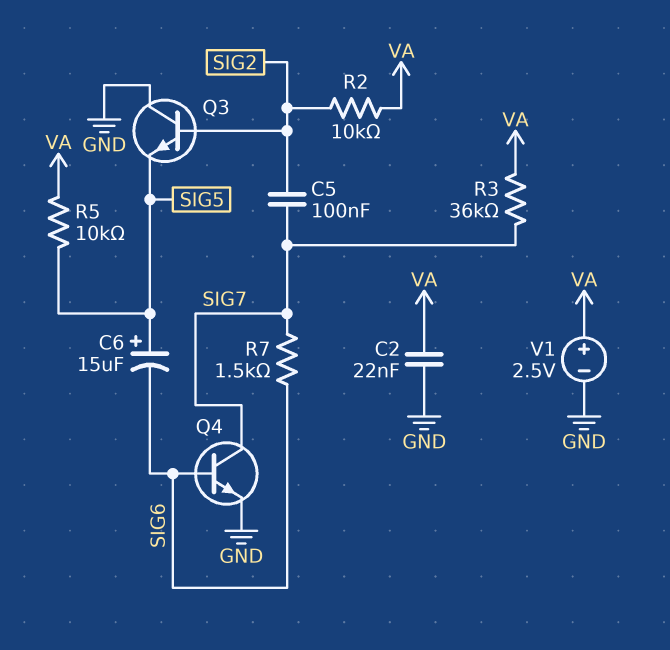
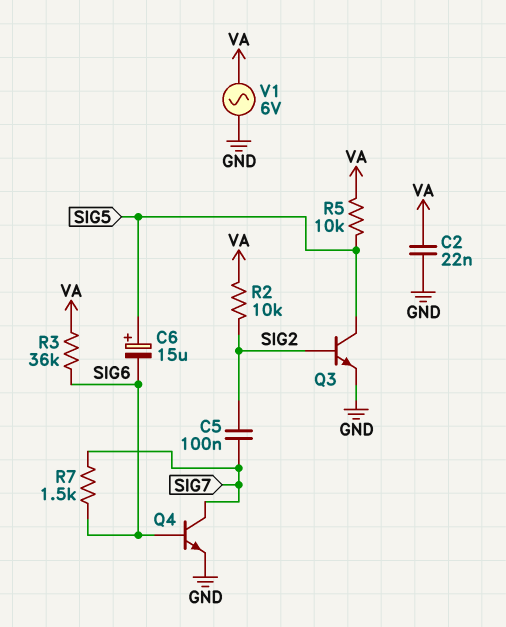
Q3: NPN (B SIG2, C GND, E SIG5) -> NPN (B SIG2, C SIG5, E GND)
R3: 36k (SIG7, VA) -> 36k (SIG6, VA)
V1: 2.5V (plus VA, minus GND) -> AC 6V (GND, VA)

